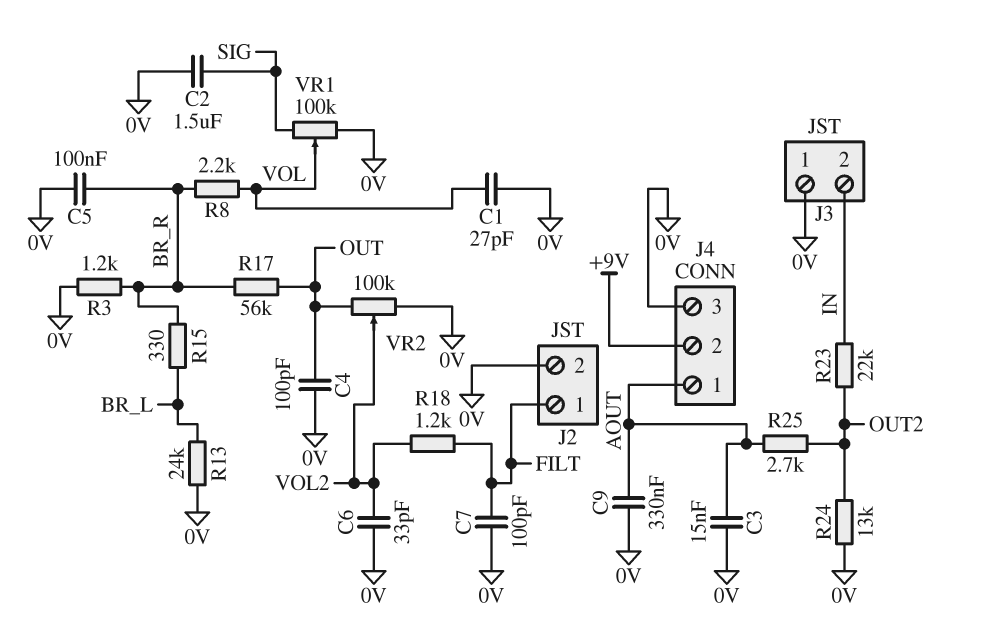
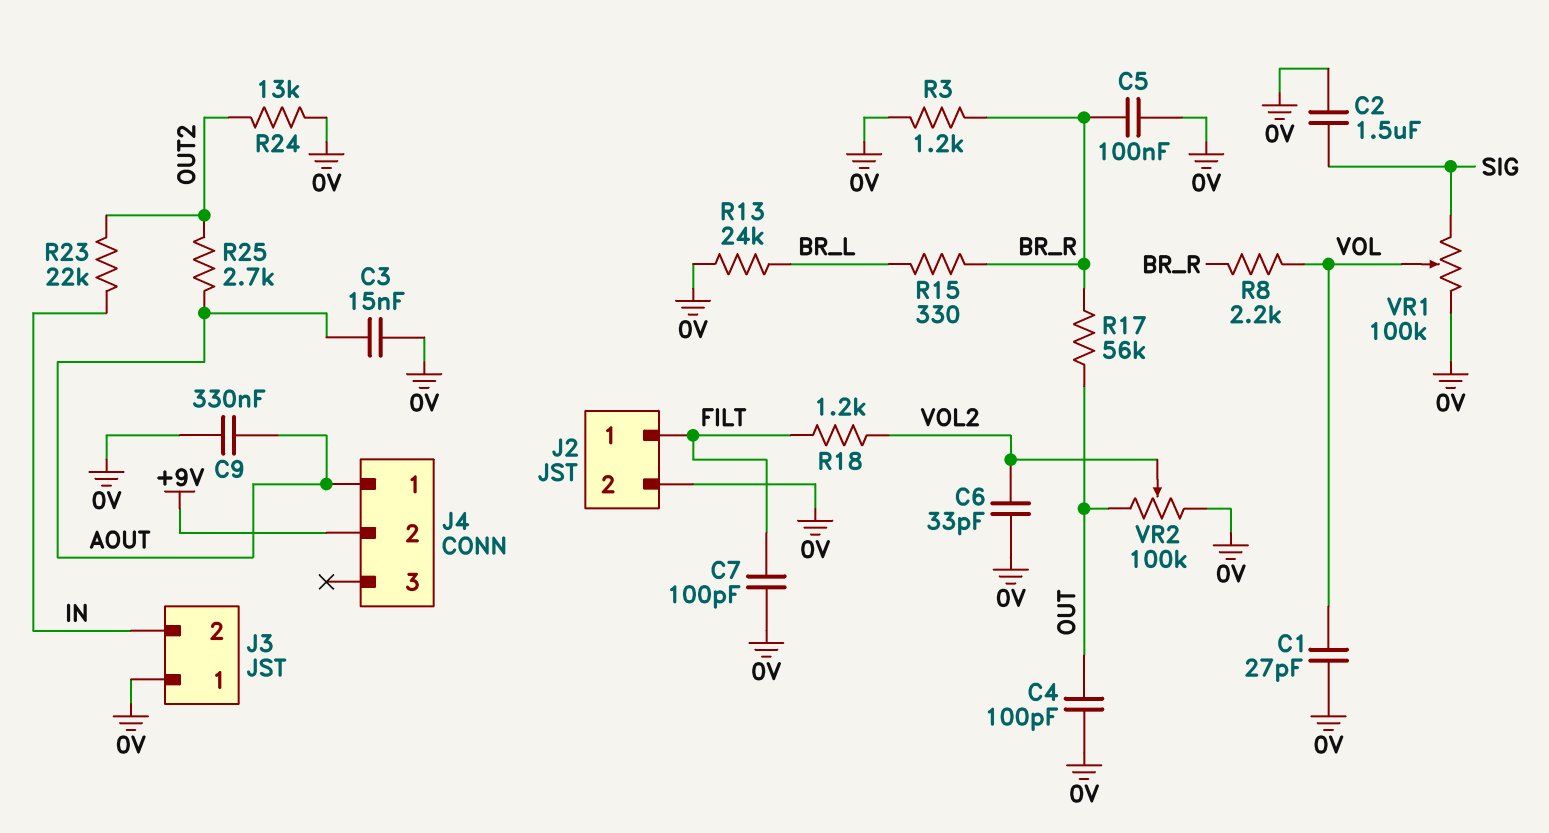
J4 pin 3: 0V -> none

